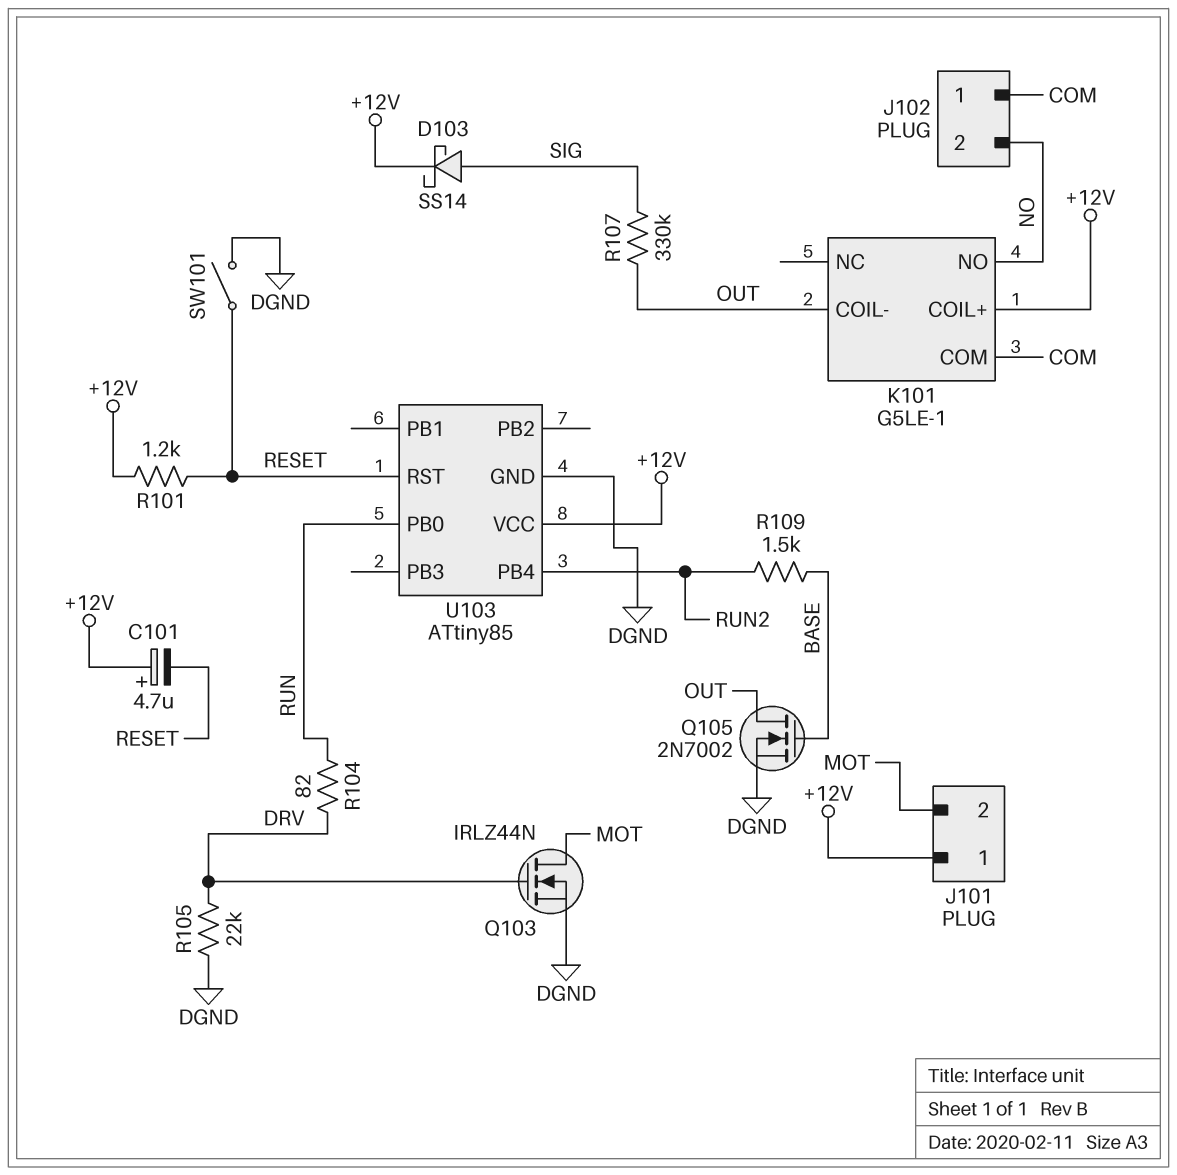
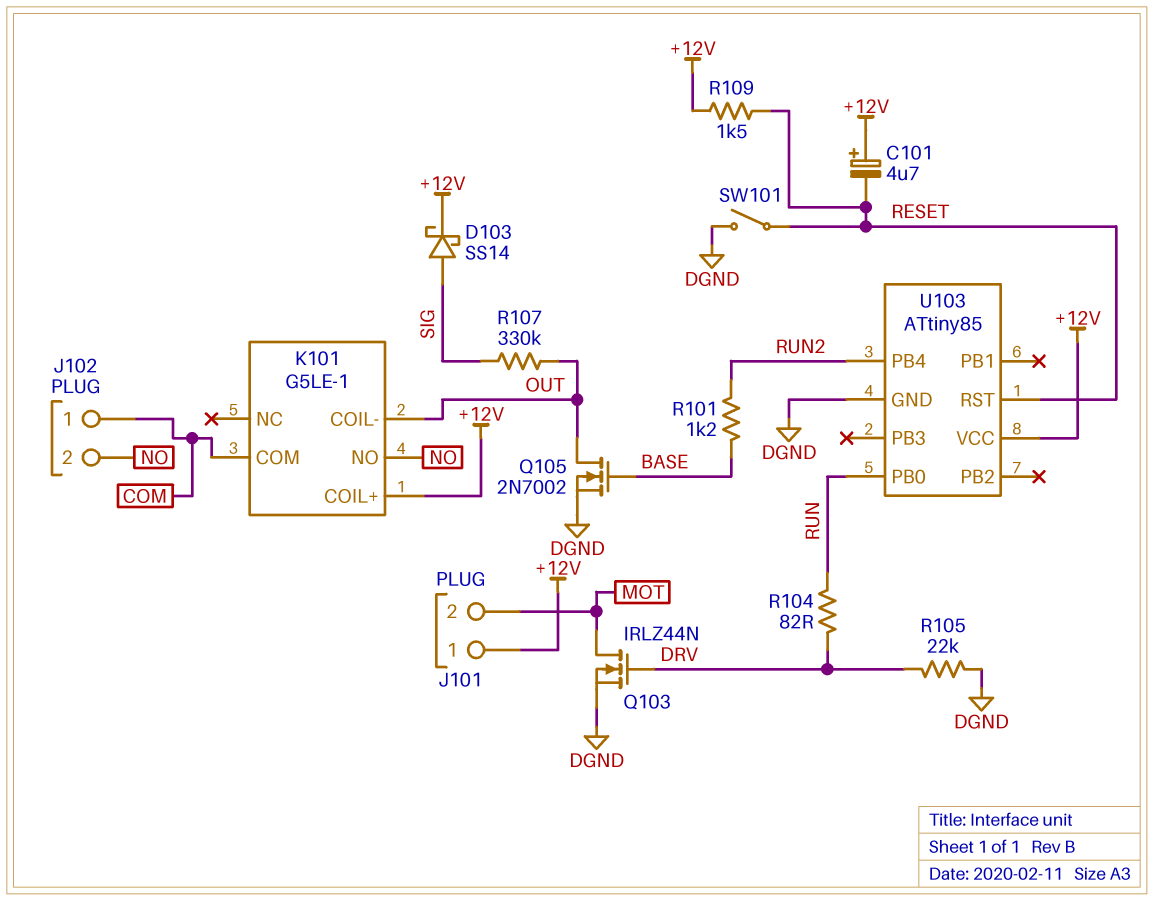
R101: 1.2k (+12V, RESET) -> 1.2k (BASE, RUN2)
R109: 1.5k (BASE, RUN2) -> 1.5k (+12V, RESET)

